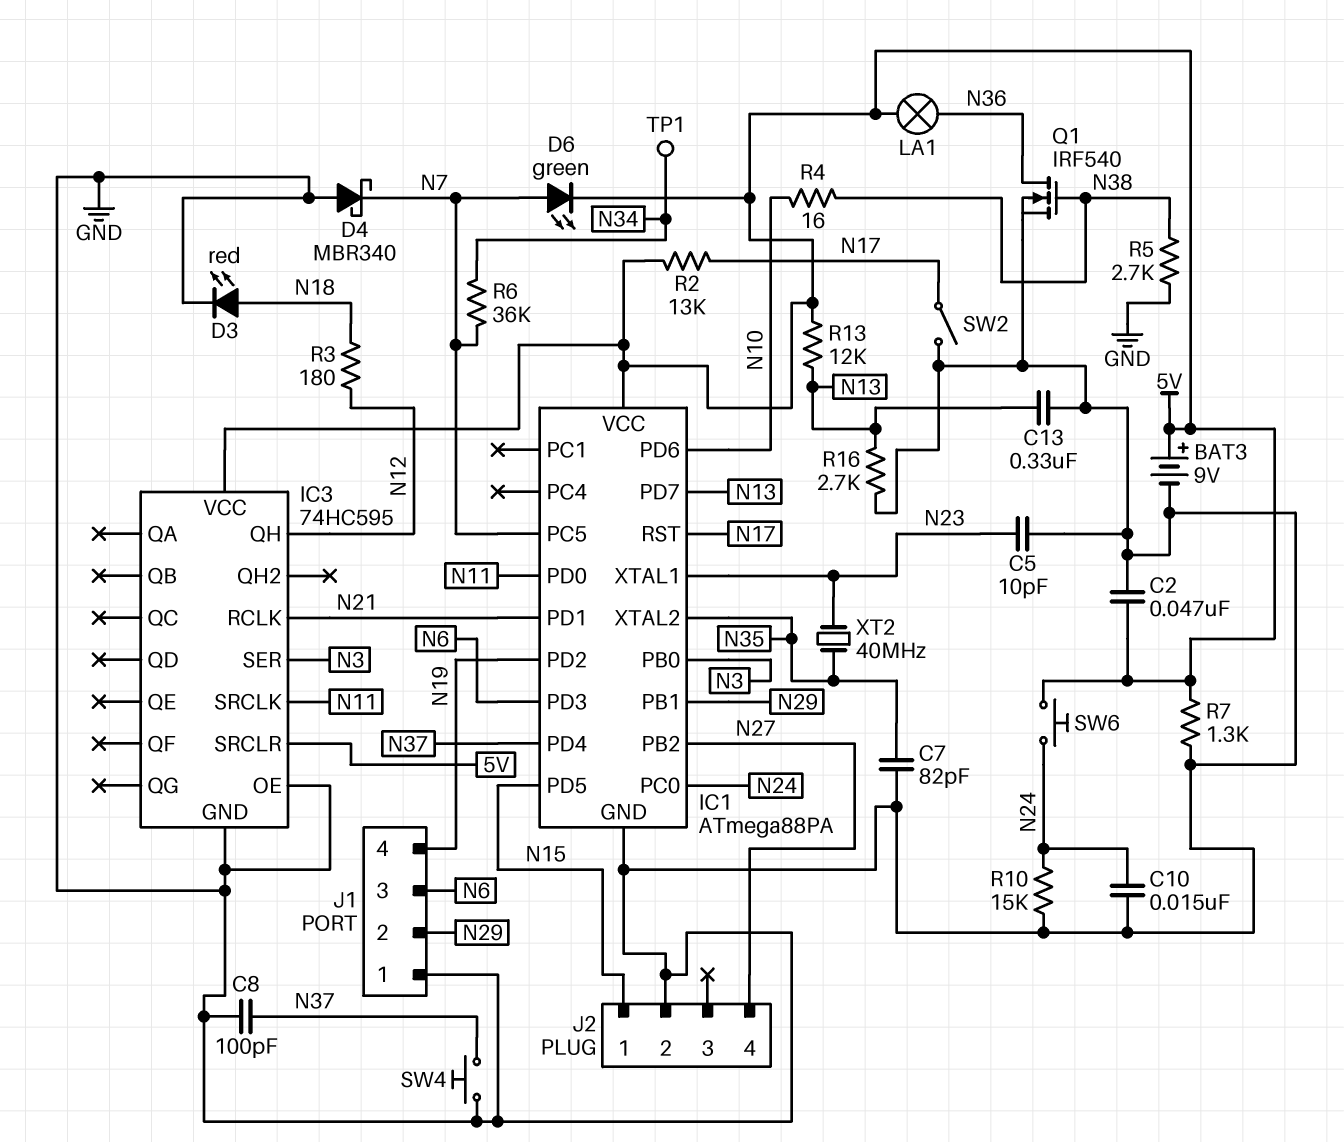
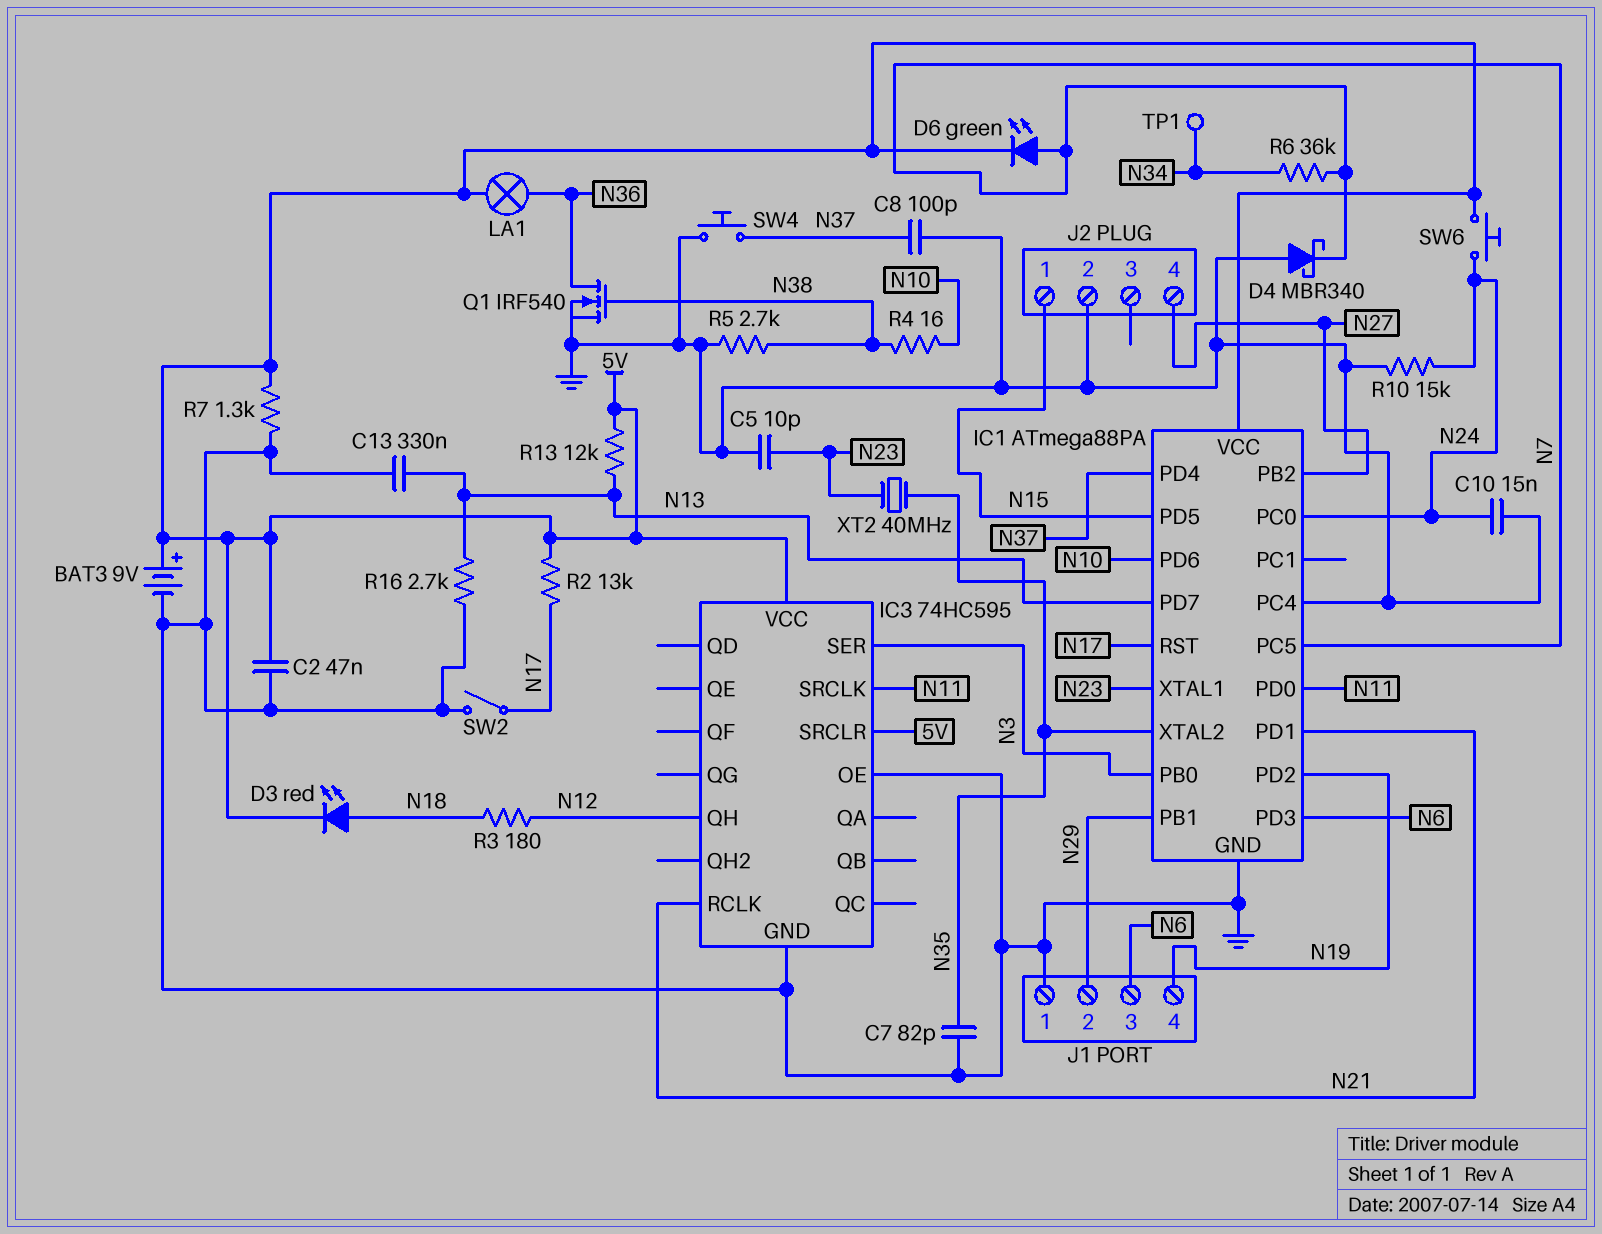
D3: LED red (A N18, K GND) -> LED red (A N18, K 5V)
IC1 pin PC4: none -> GND

